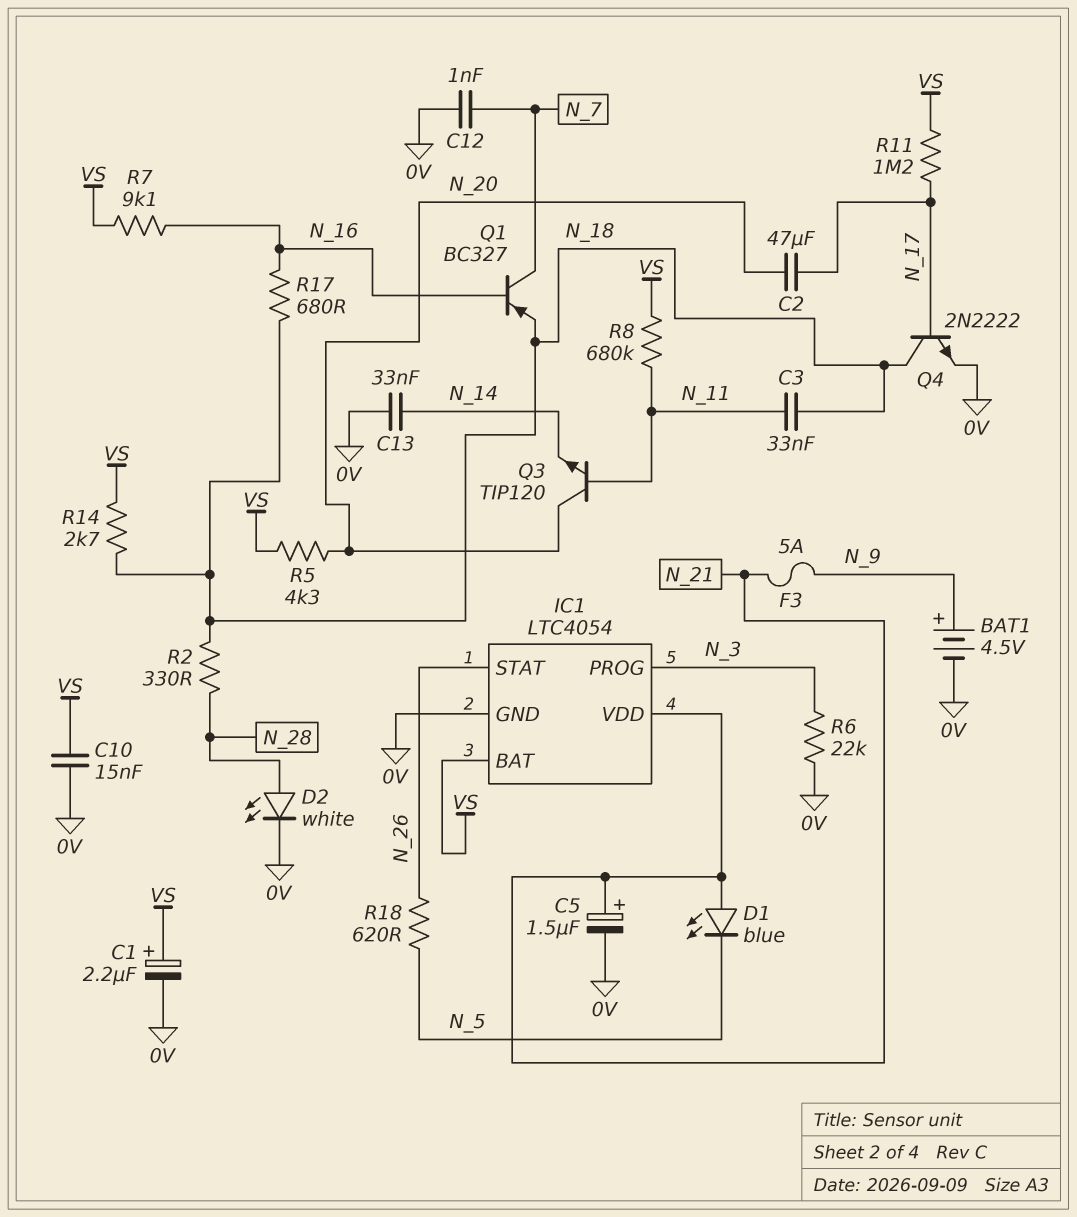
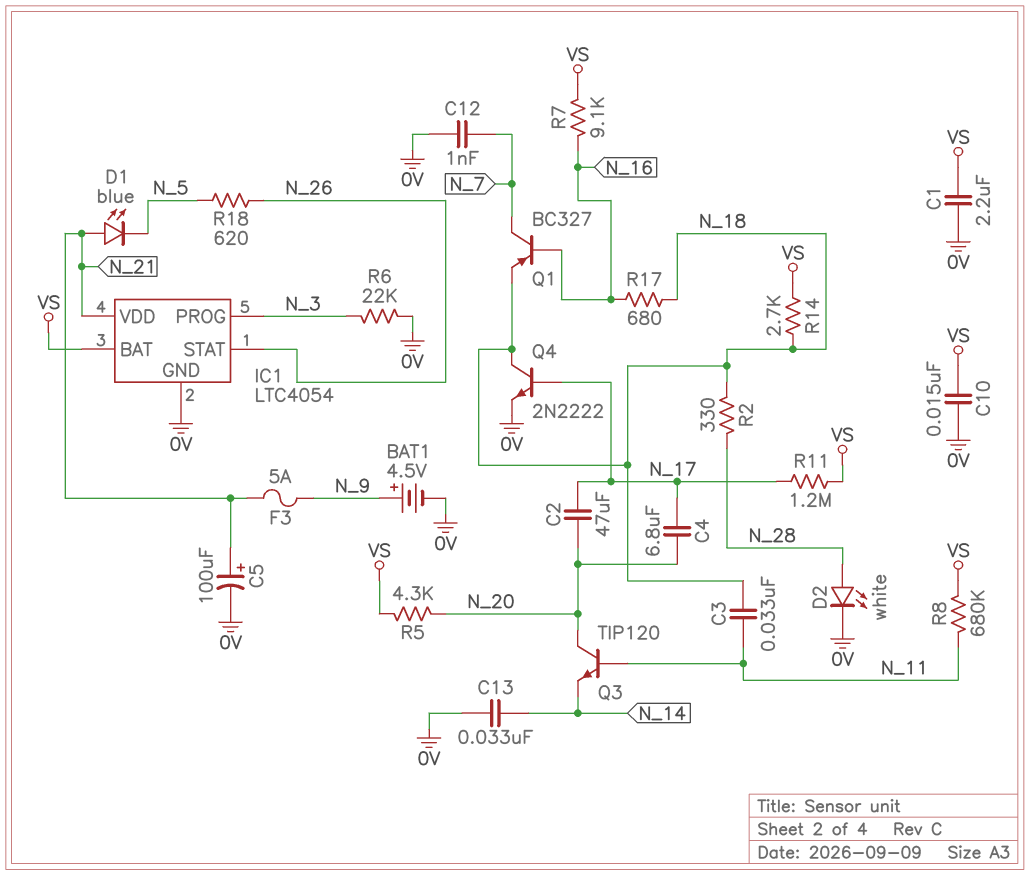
C1: 2.2uF (plus VS, minus 0V) -> 2.2uF (0V, VS)
C4: none -> 6.8uF (N_17, N_20)
C5: 1.5uF (plus N_21, minus 0V) -> 100uF (plus N_21, minus 0V)

